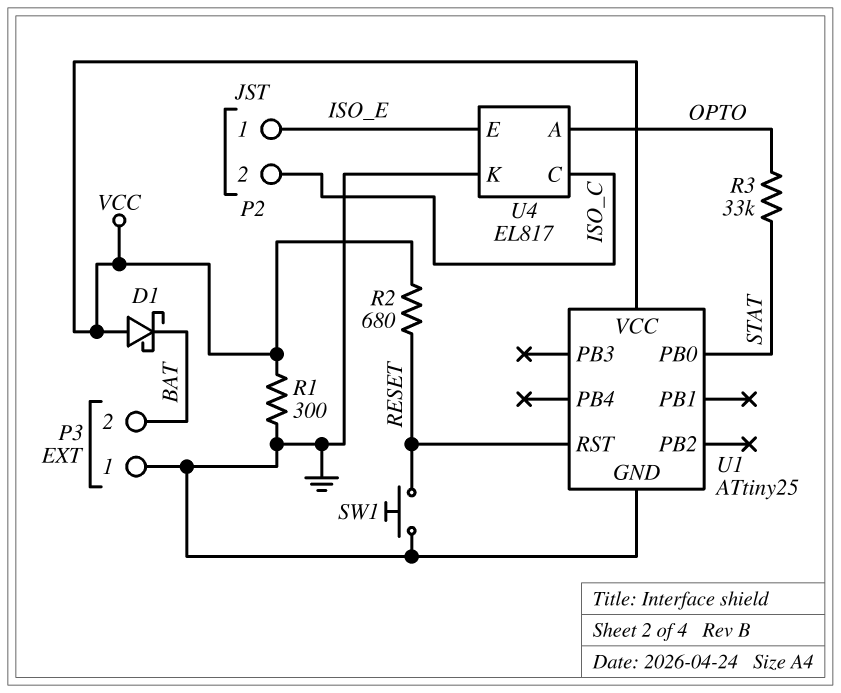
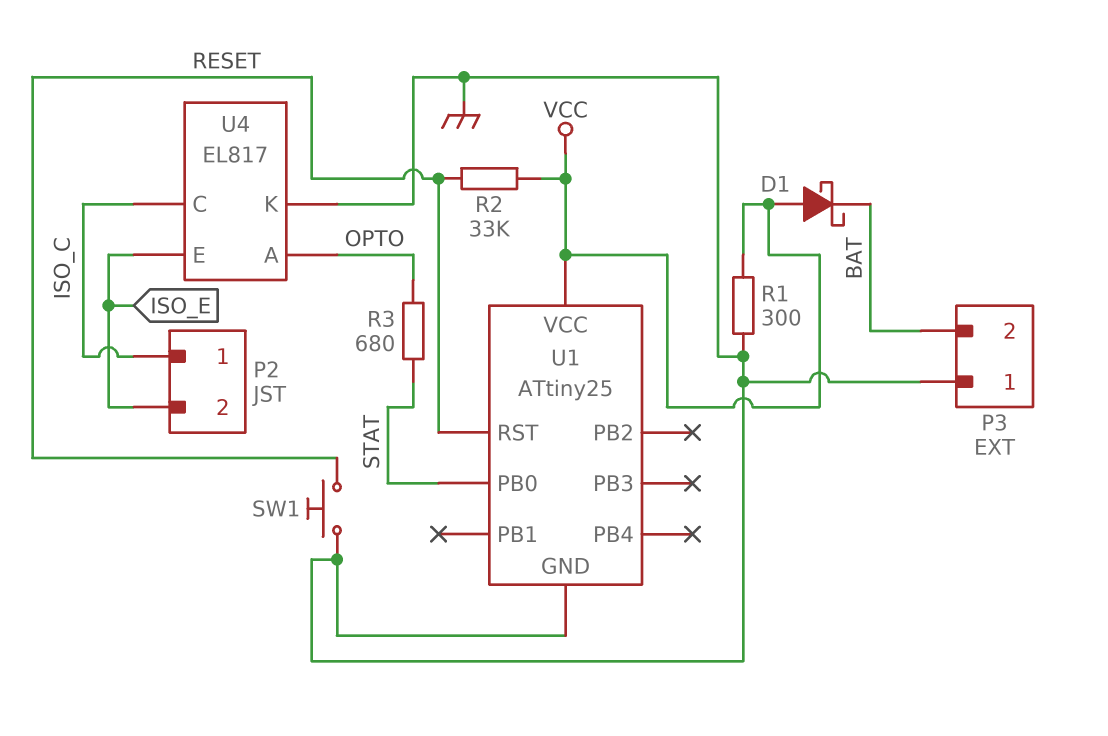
P2 pin 1: ISO_E -> ISO_C
P2 pin 2: ISO_C -> ISO_E
R2: 680 (RESET, VCC) -> 33k (RESET, VCC)
R3: 33k (OPTO, STAT) -> 680 (OPTO, STAT)

